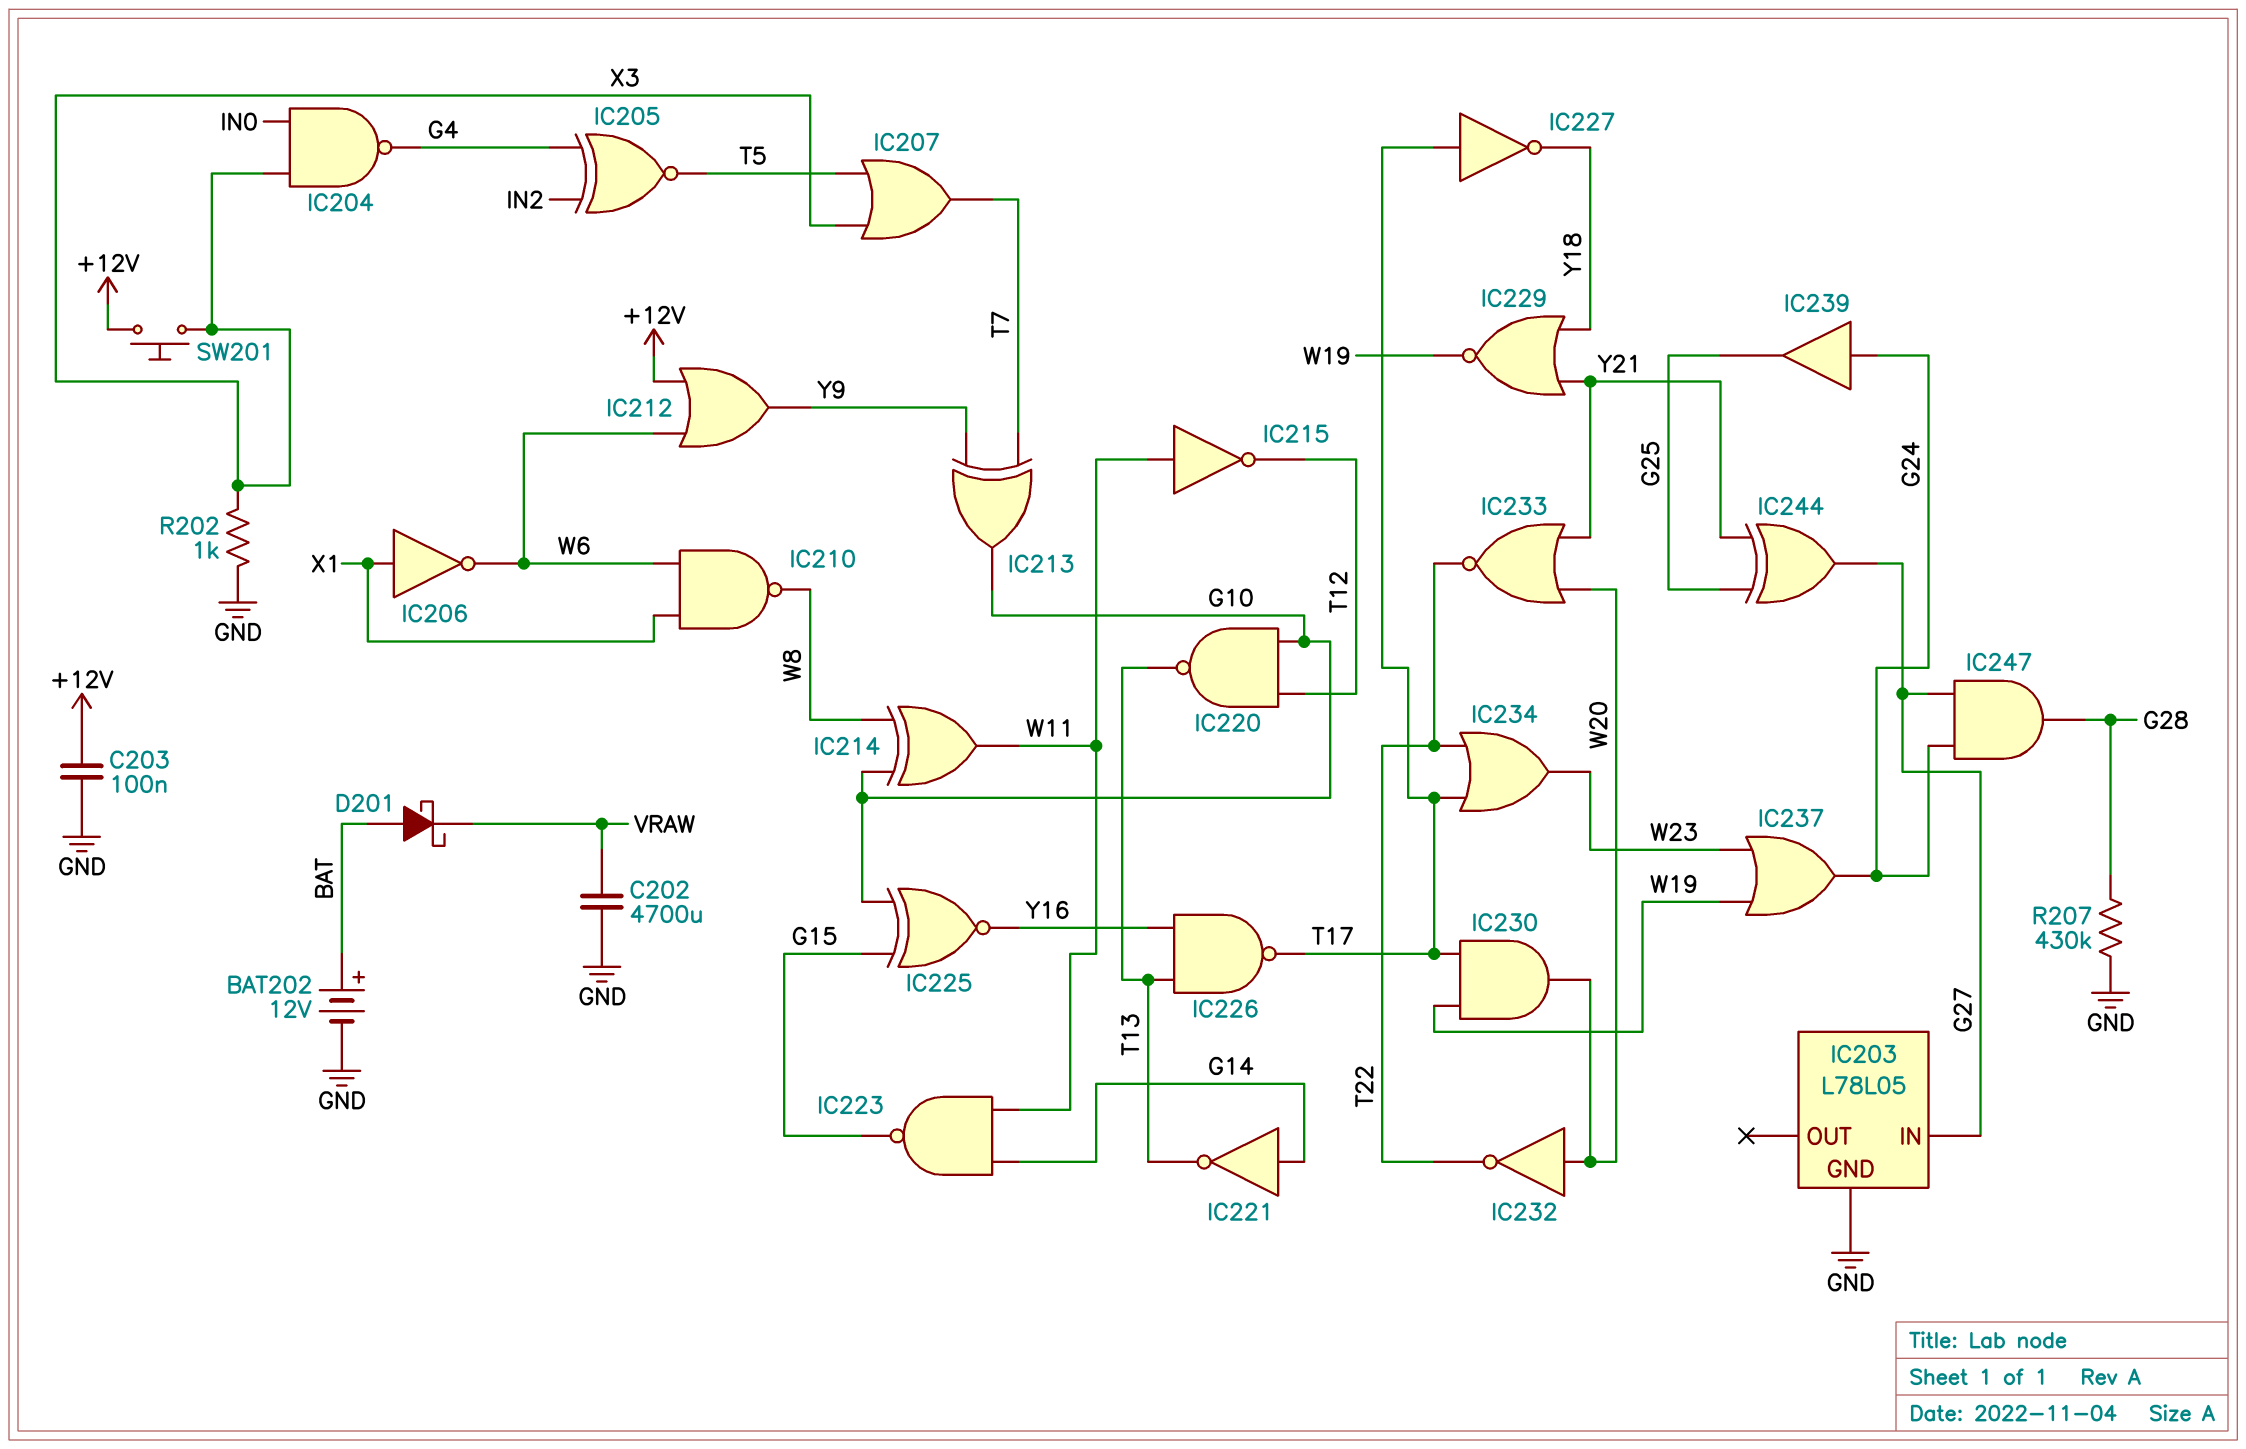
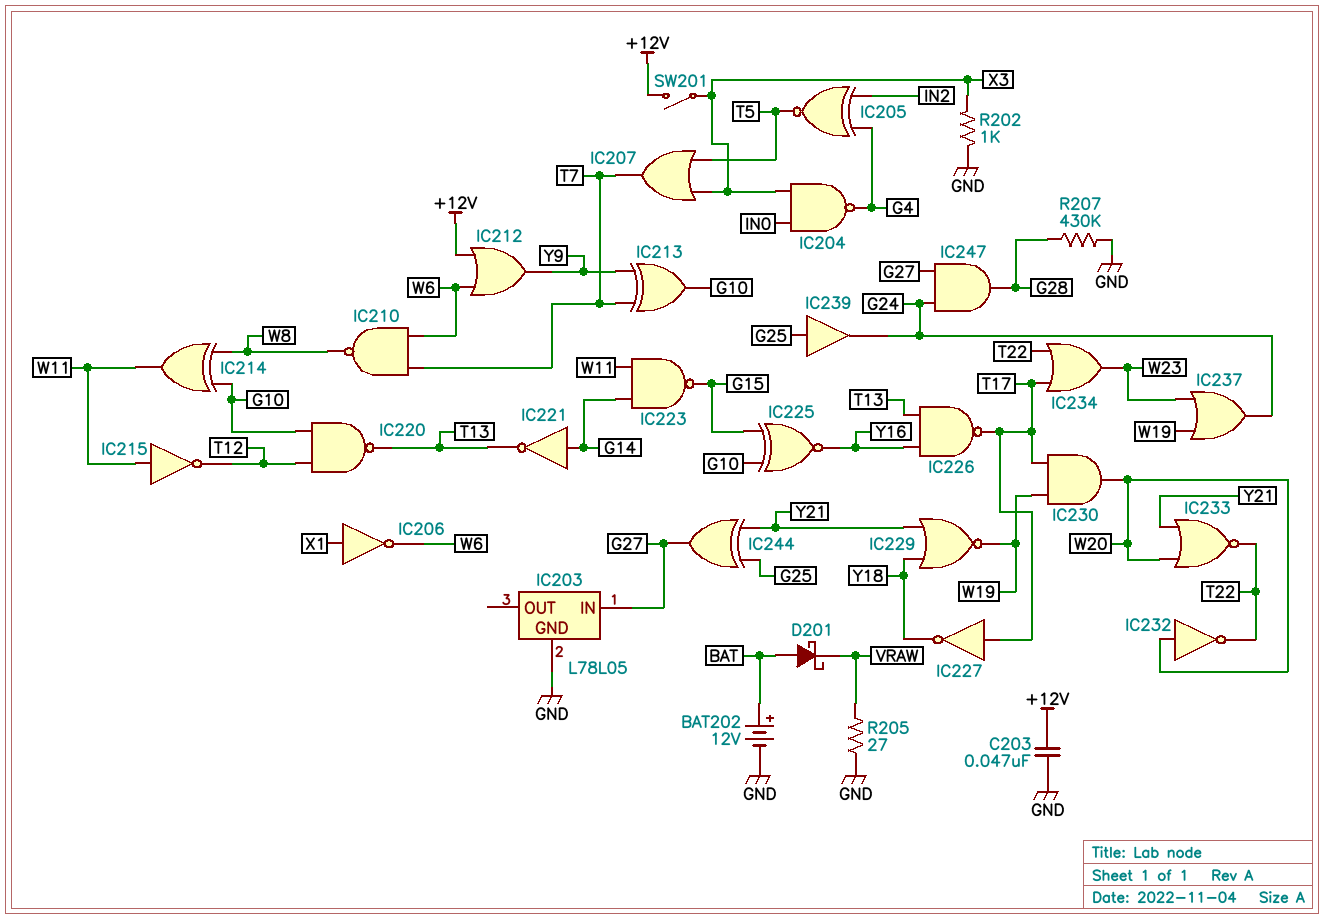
C202: 4700uF (GND, VRAW) -> none
C203: 100nF (+12V, GND) -> 47nF (+12V, GND)
IC210: NAND (in W6, in X1, out W8) -> NAND (in T7, in W6, out W8)
IC239: buffer (in G24, out G25) -> buffer (in G25, out G24)
R205: none -> 27 (GND, VRAW)
SW201: button (+12V, X3) -> switch (+12V, X3)

